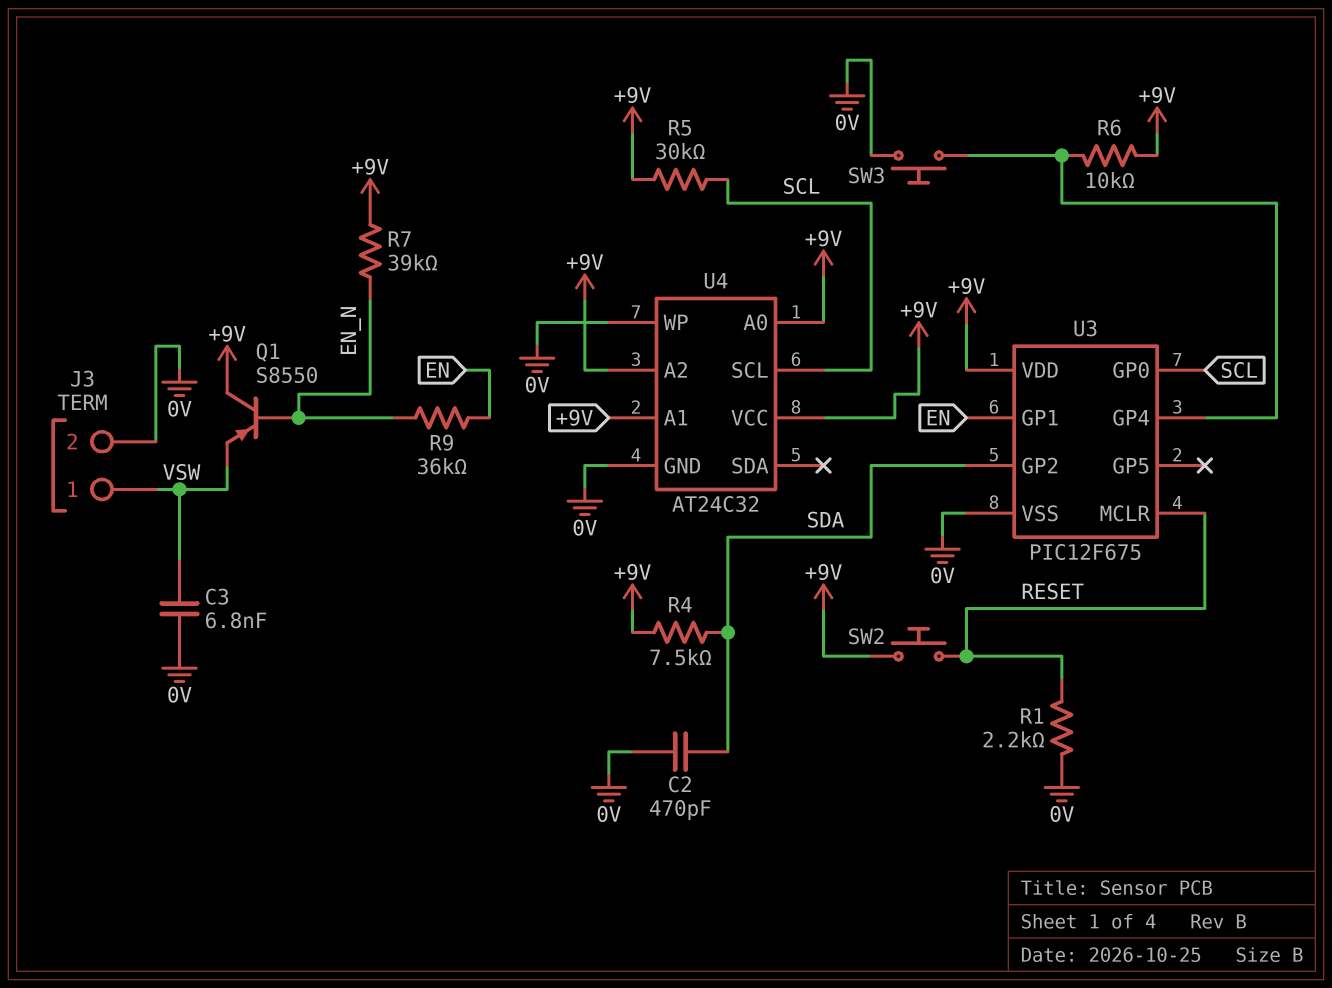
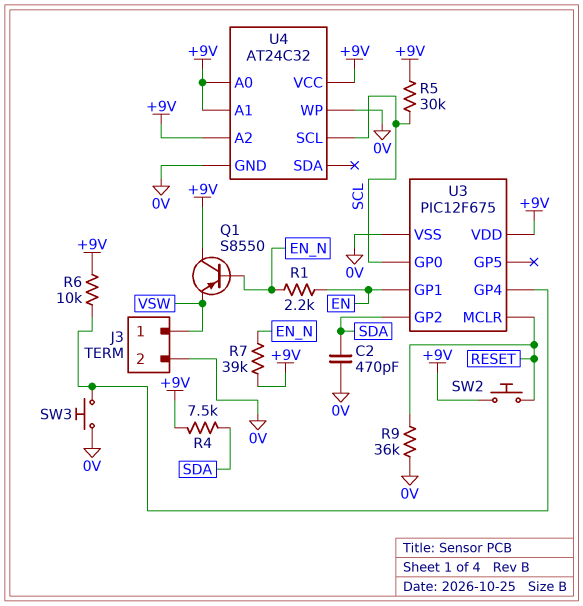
C3: 6.8nF (0V, VSW) -> none
R1: 2.2k (0V, RESET) -> 2.2k (EN, EN_N)
R9: 36k (EN, EN_N) -> 36k (0V, RESET)

